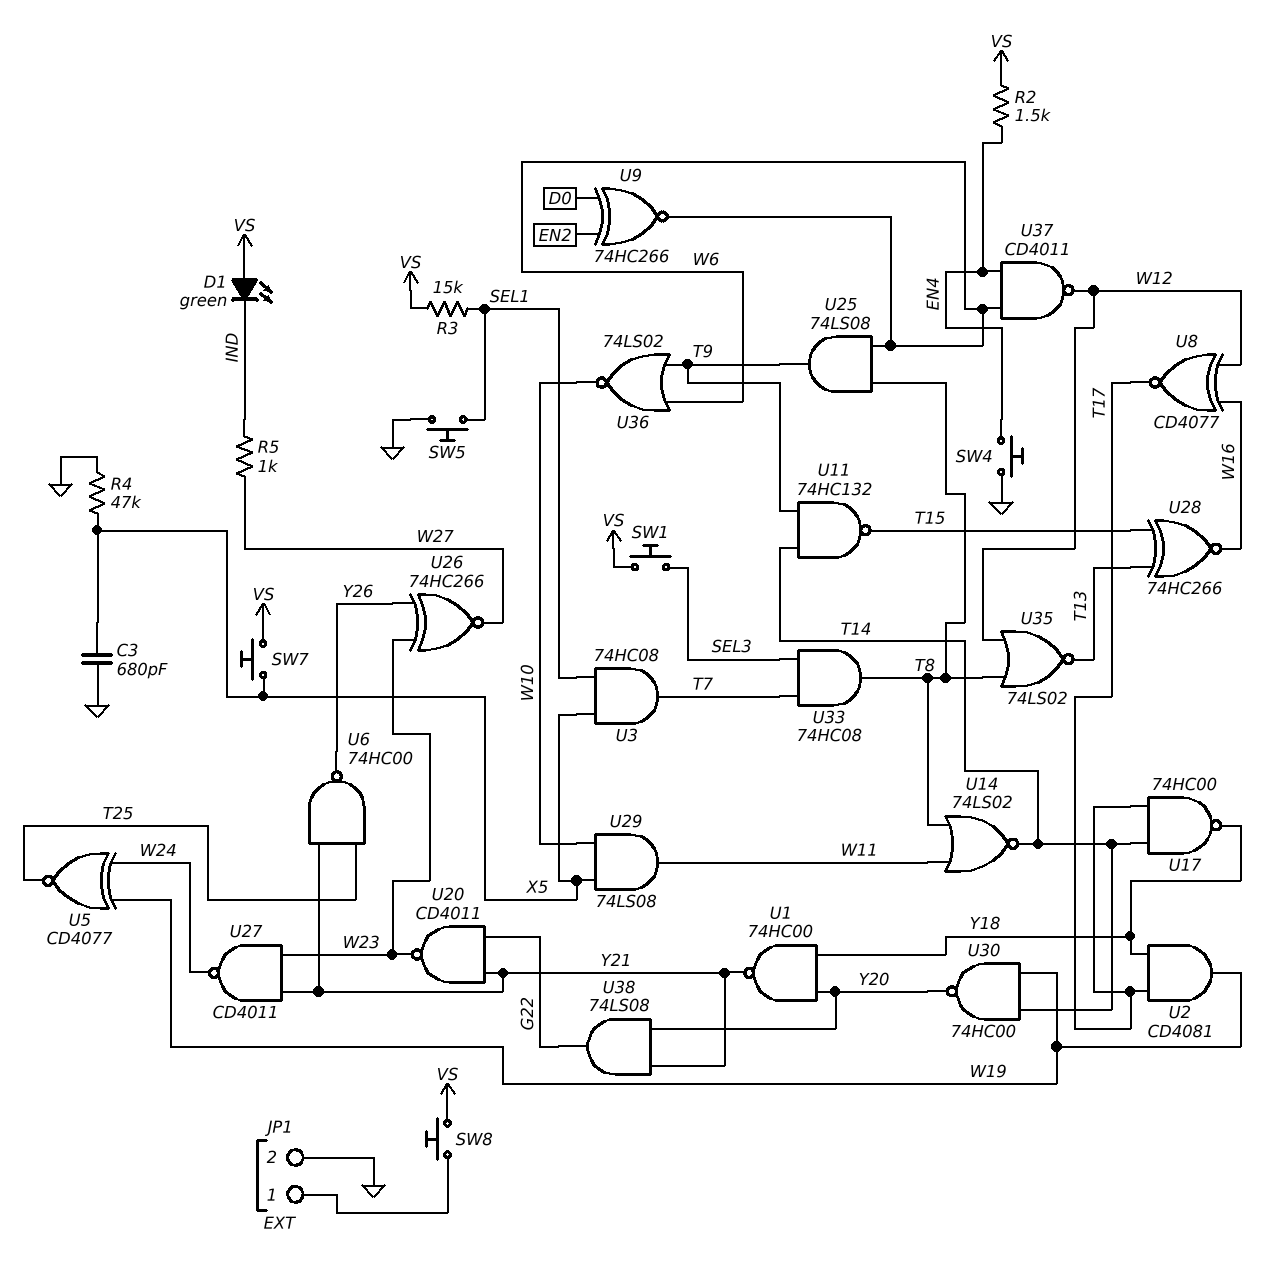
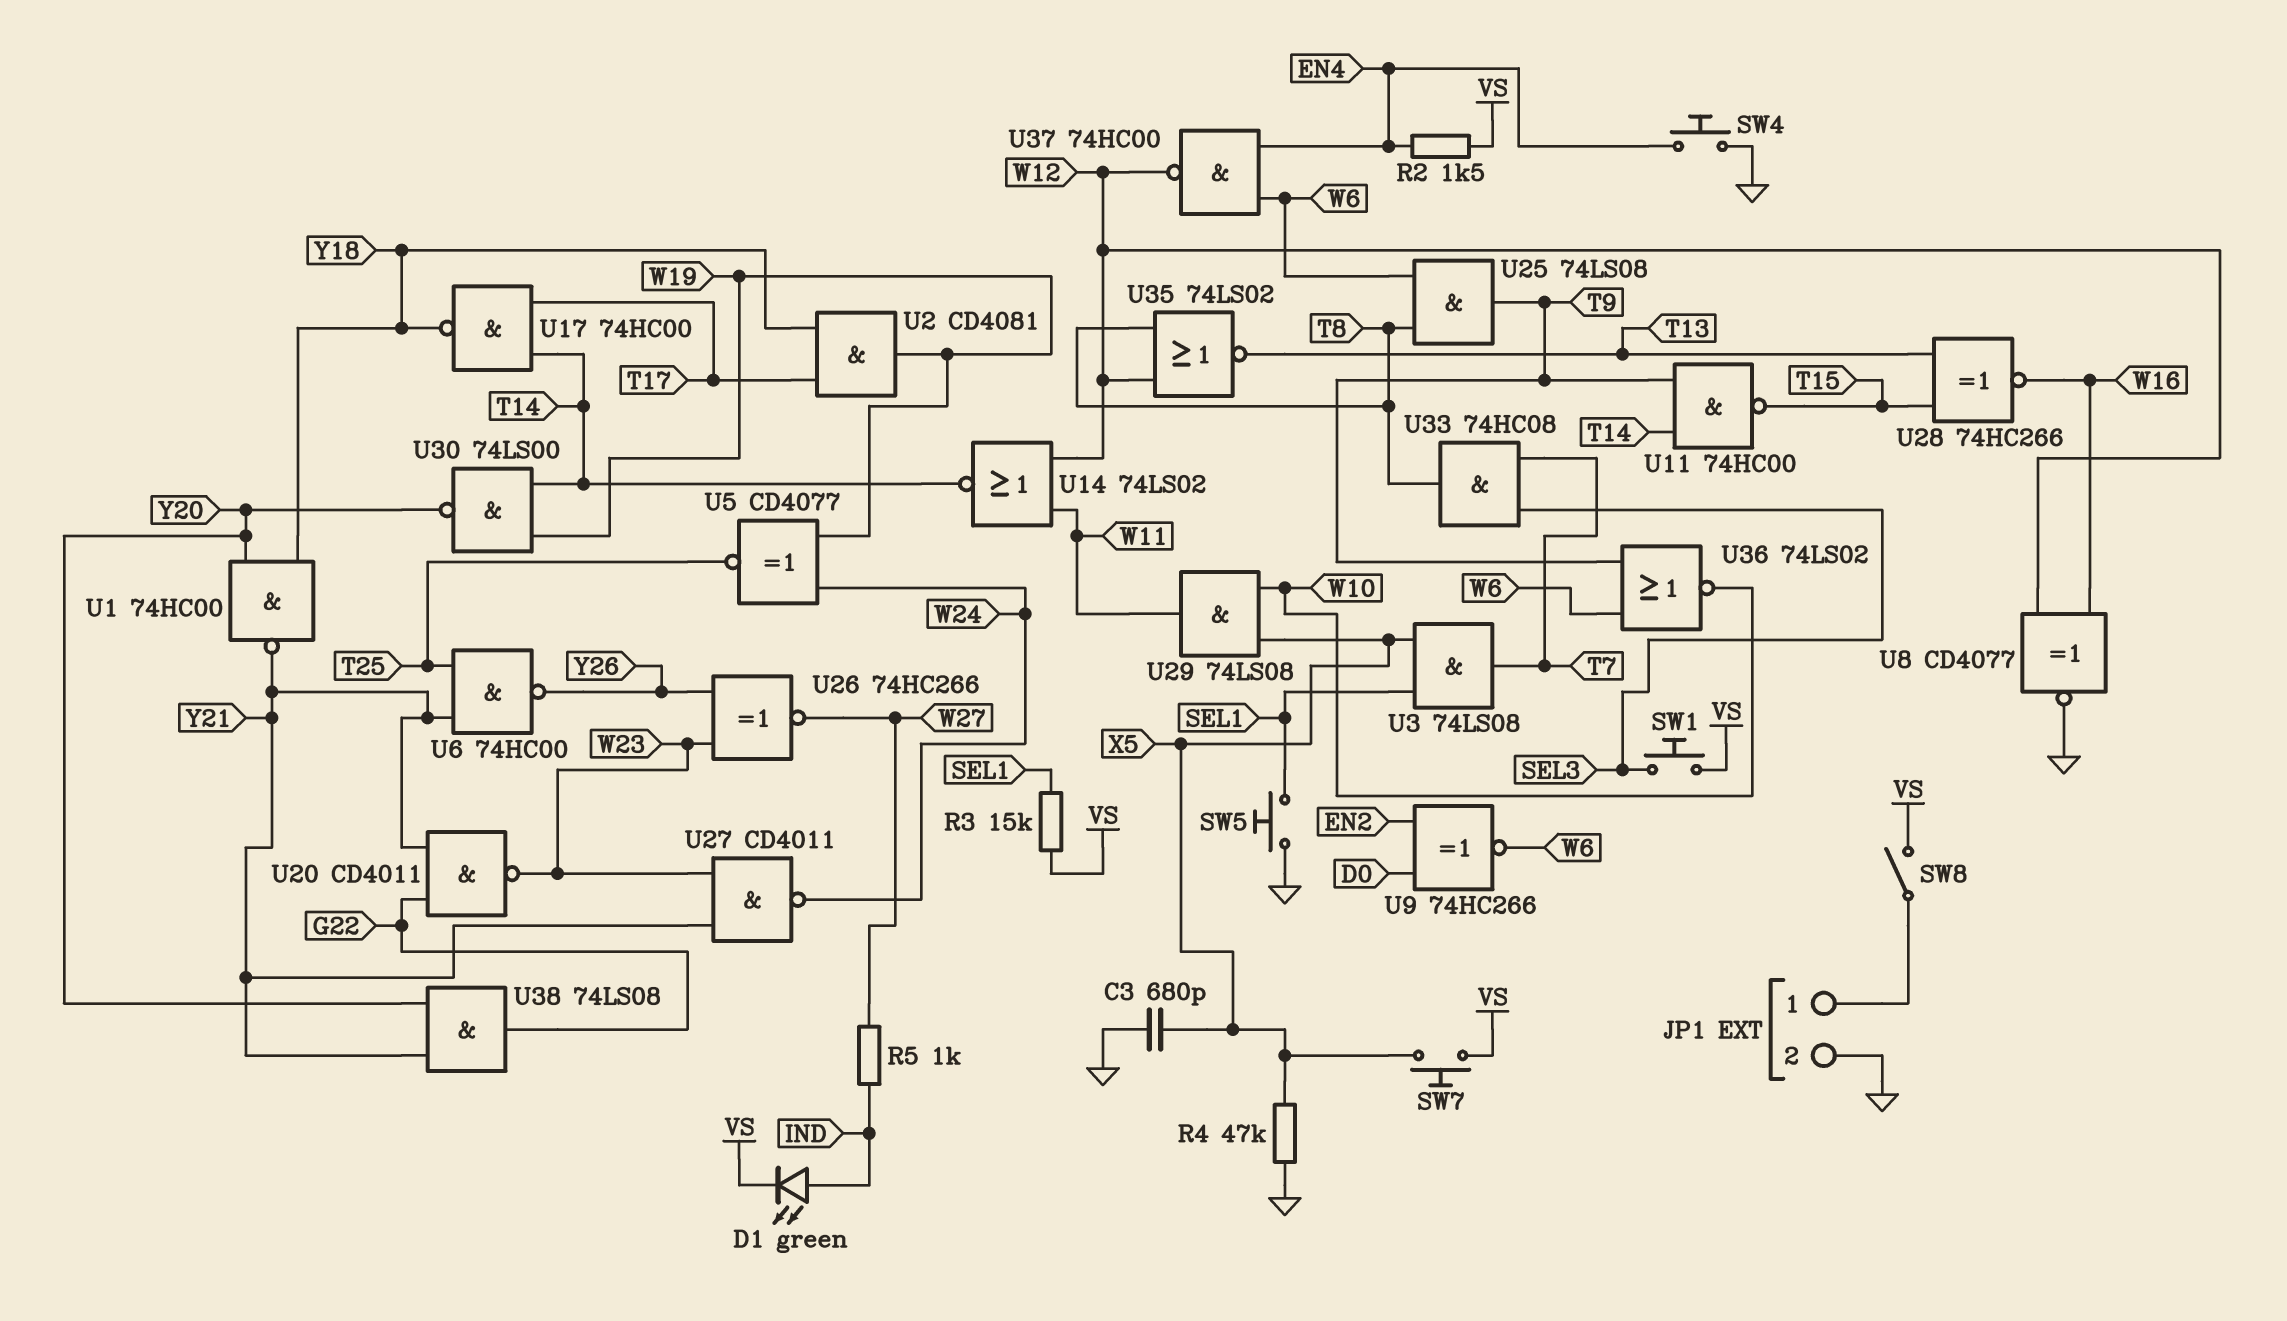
D1: LED green (A VS, K IND) -> LED green (A IND, K VS)
SW8: button (JP1/1, VS) -> switch (JP1/1, VS)
U3: AND 74HC08 (in SEL1, in X5, out T7) -> AND 74LS08 (in SEL1, in X5, out T7)
U8: XNOR CD4077 (in W12, in W16, out T17) -> XNOR CD4077 (in W12, in W16, out GND)
U11: NAND 74HC132 (in T9, in T14, out T15) -> NAND 74HC00 (in T9, in T14, out T15)
U14: NOR 74LS02 (in T8, in W11, out T14) -> NOR 74LS02 (in W11, in W12, out T14)
U30: NAND 74HC00 (in T14, in W19, out Y20) -> NAND 74LS00 (in T14, in W19, out Y20)
U37: NAND CD4011 (in EN4, in W6, out W12) -> NAND 74HC00 (in EN4, in W6, out W12)

